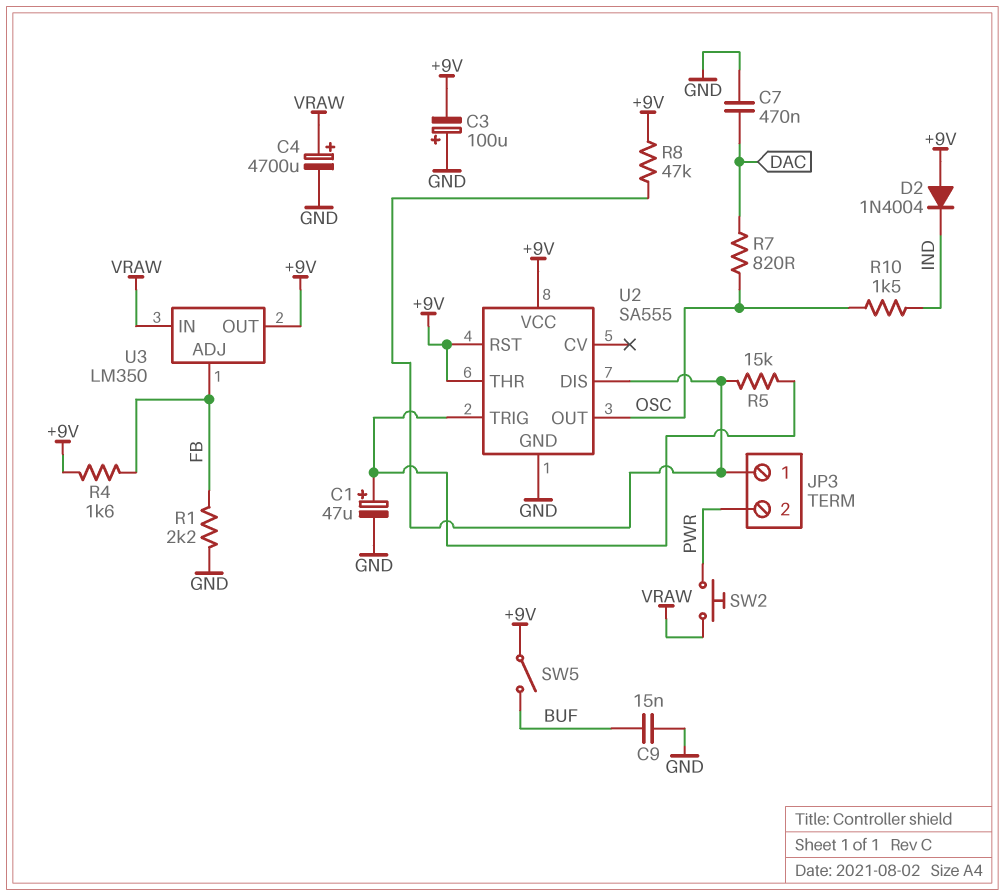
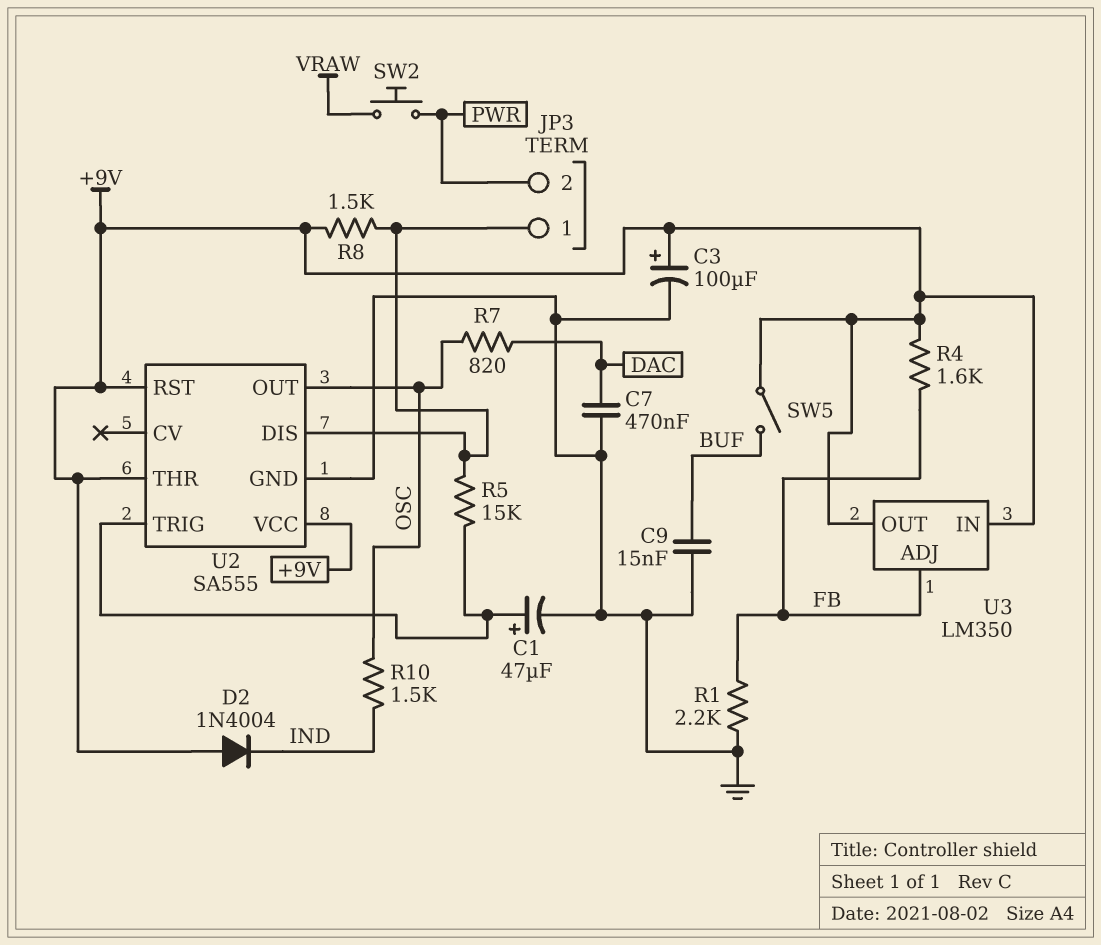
C3: 100uF (plus GND, minus +9V) -> 100uF (plus +9V, minus GND)
C4: 4700uF (plus VRAW, minus GND) -> none
R8: 47k (+9V, JP3/1) -> 1.5k (+9V, JP3/1)
U3 pin IN: VRAW -> +9V

